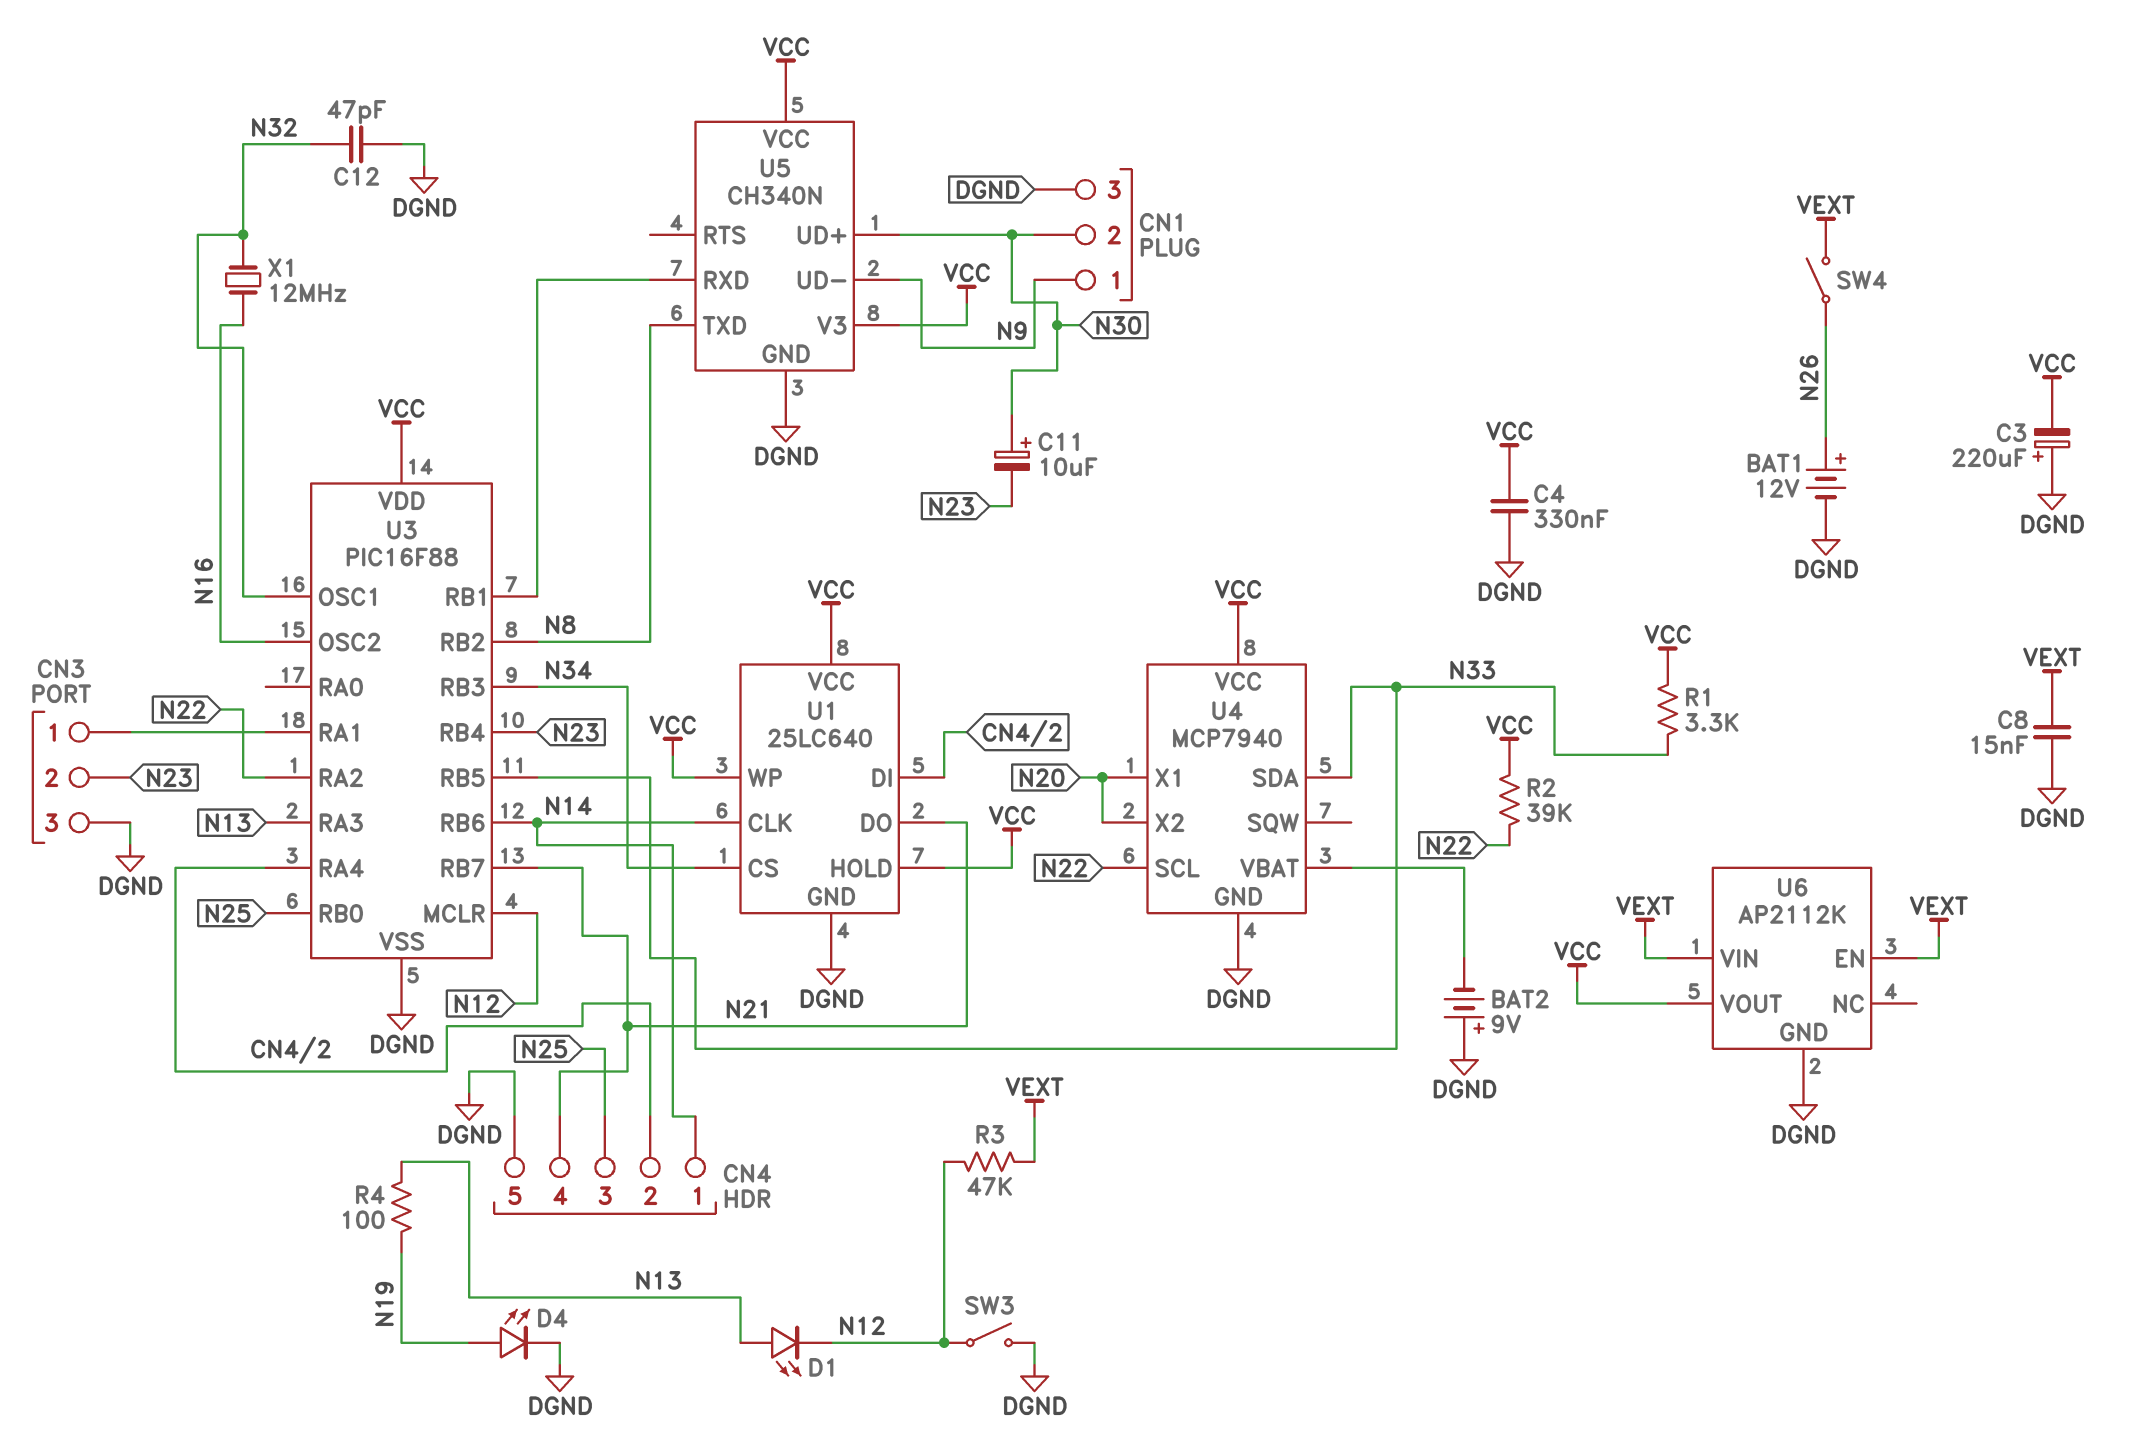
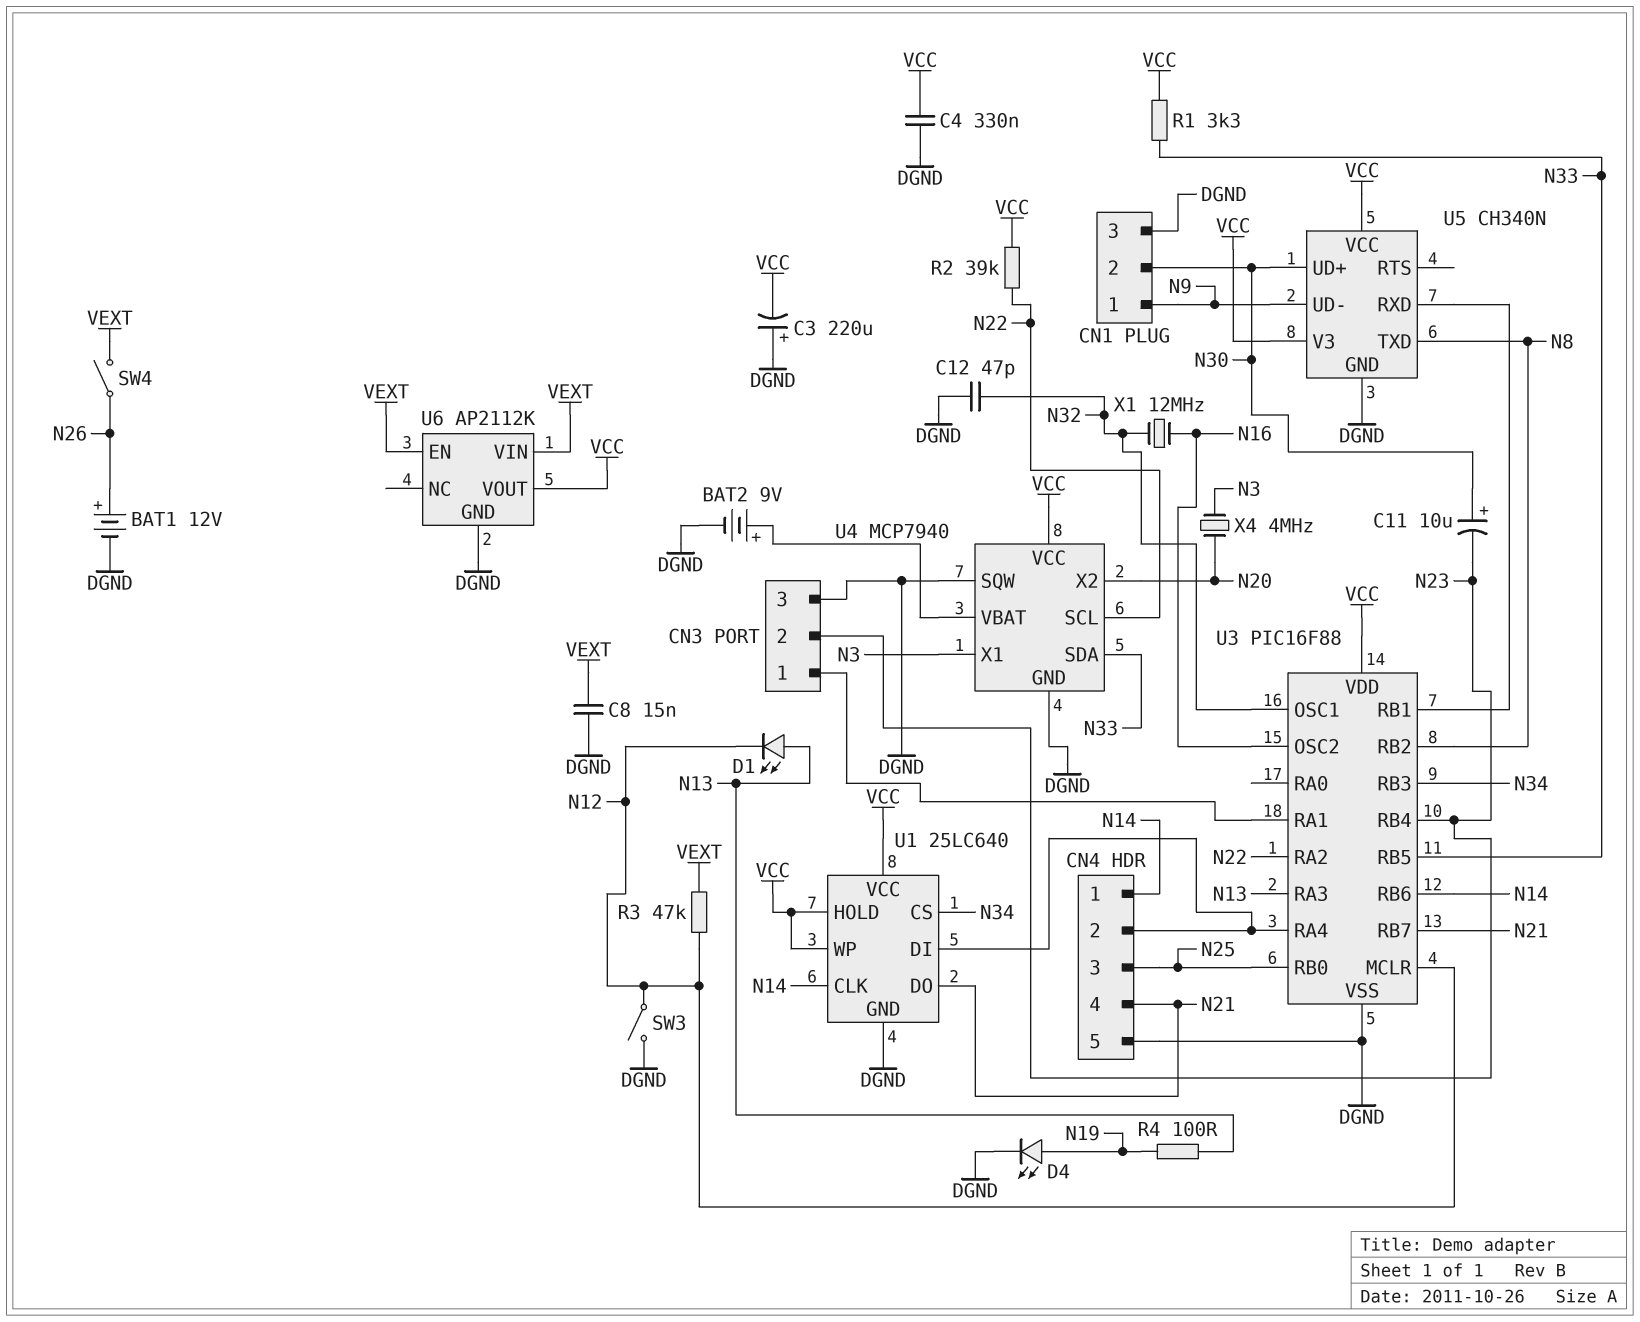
BAT2: 9V (plus DGND, minus U4/VBAT) -> 9V (plus U4/VBAT, minus DGND)
U4 pin SQW: none -> DGND
U4 pin X1: N20 -> N3
X4: none -> 4MHz (N3, N20)

